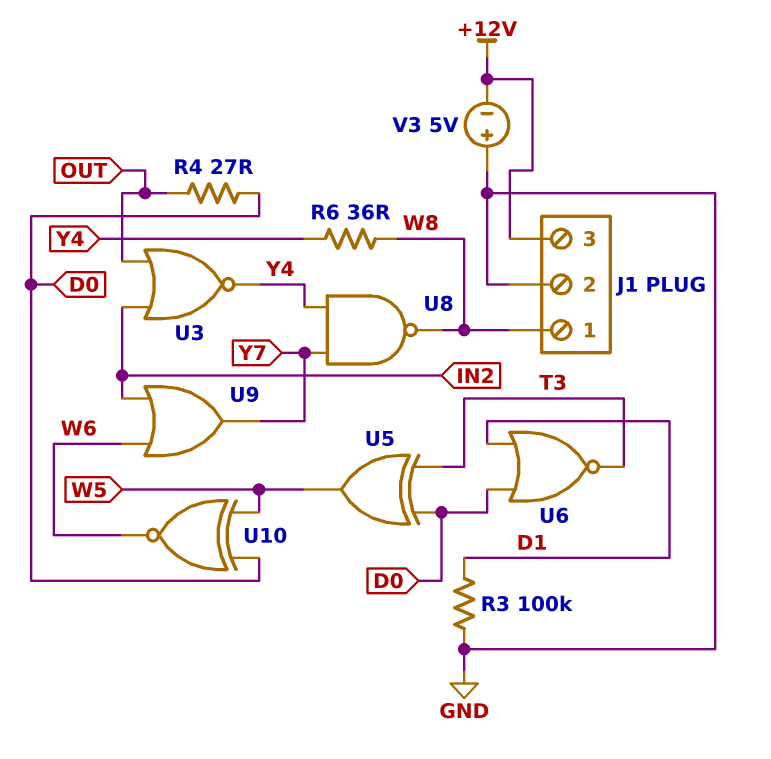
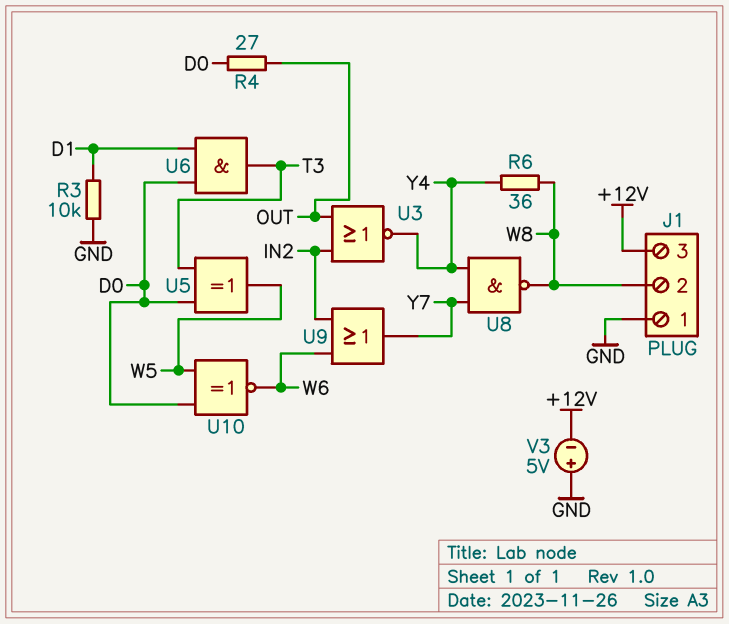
J1 pin 1: W8 -> GND
J1 pin 2: GND -> W8
R3: 100k (D1, GND) -> 10k (D1, GND)
U6: NOR (in D0, in D1, out T3) -> AND (in D0, in D1, out T3)

